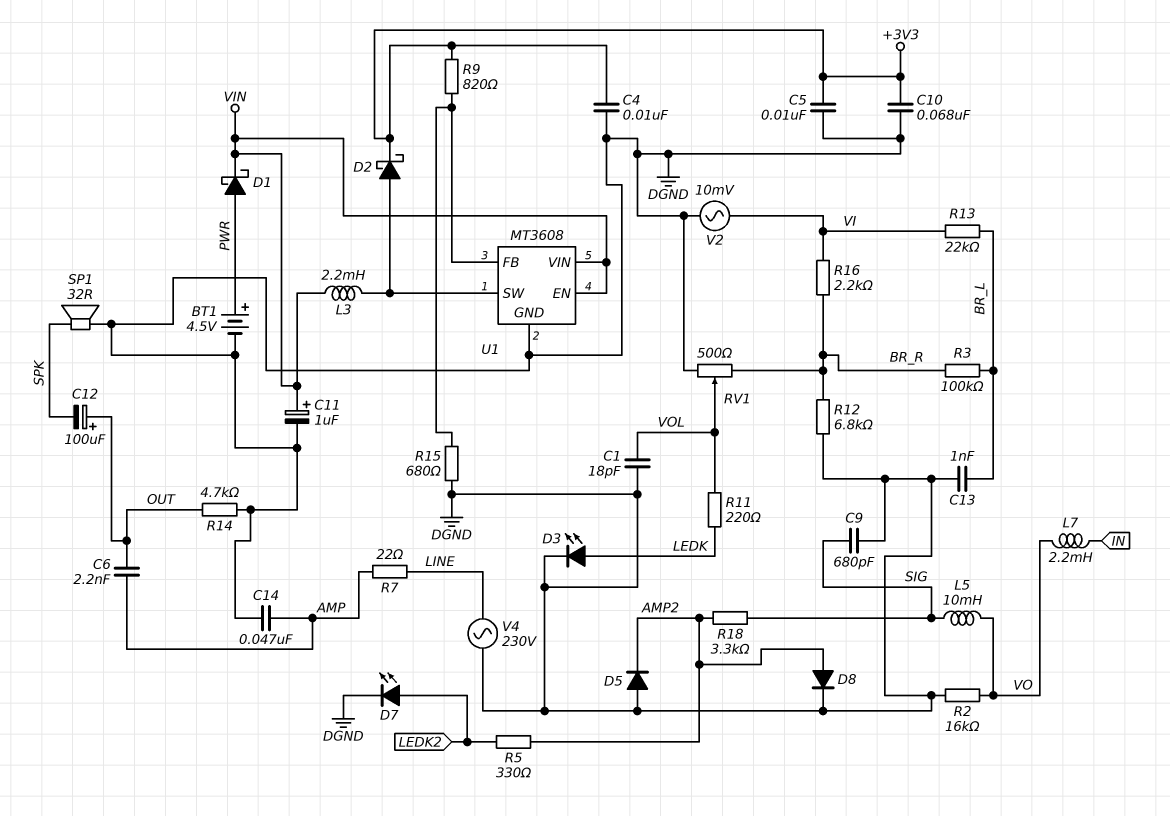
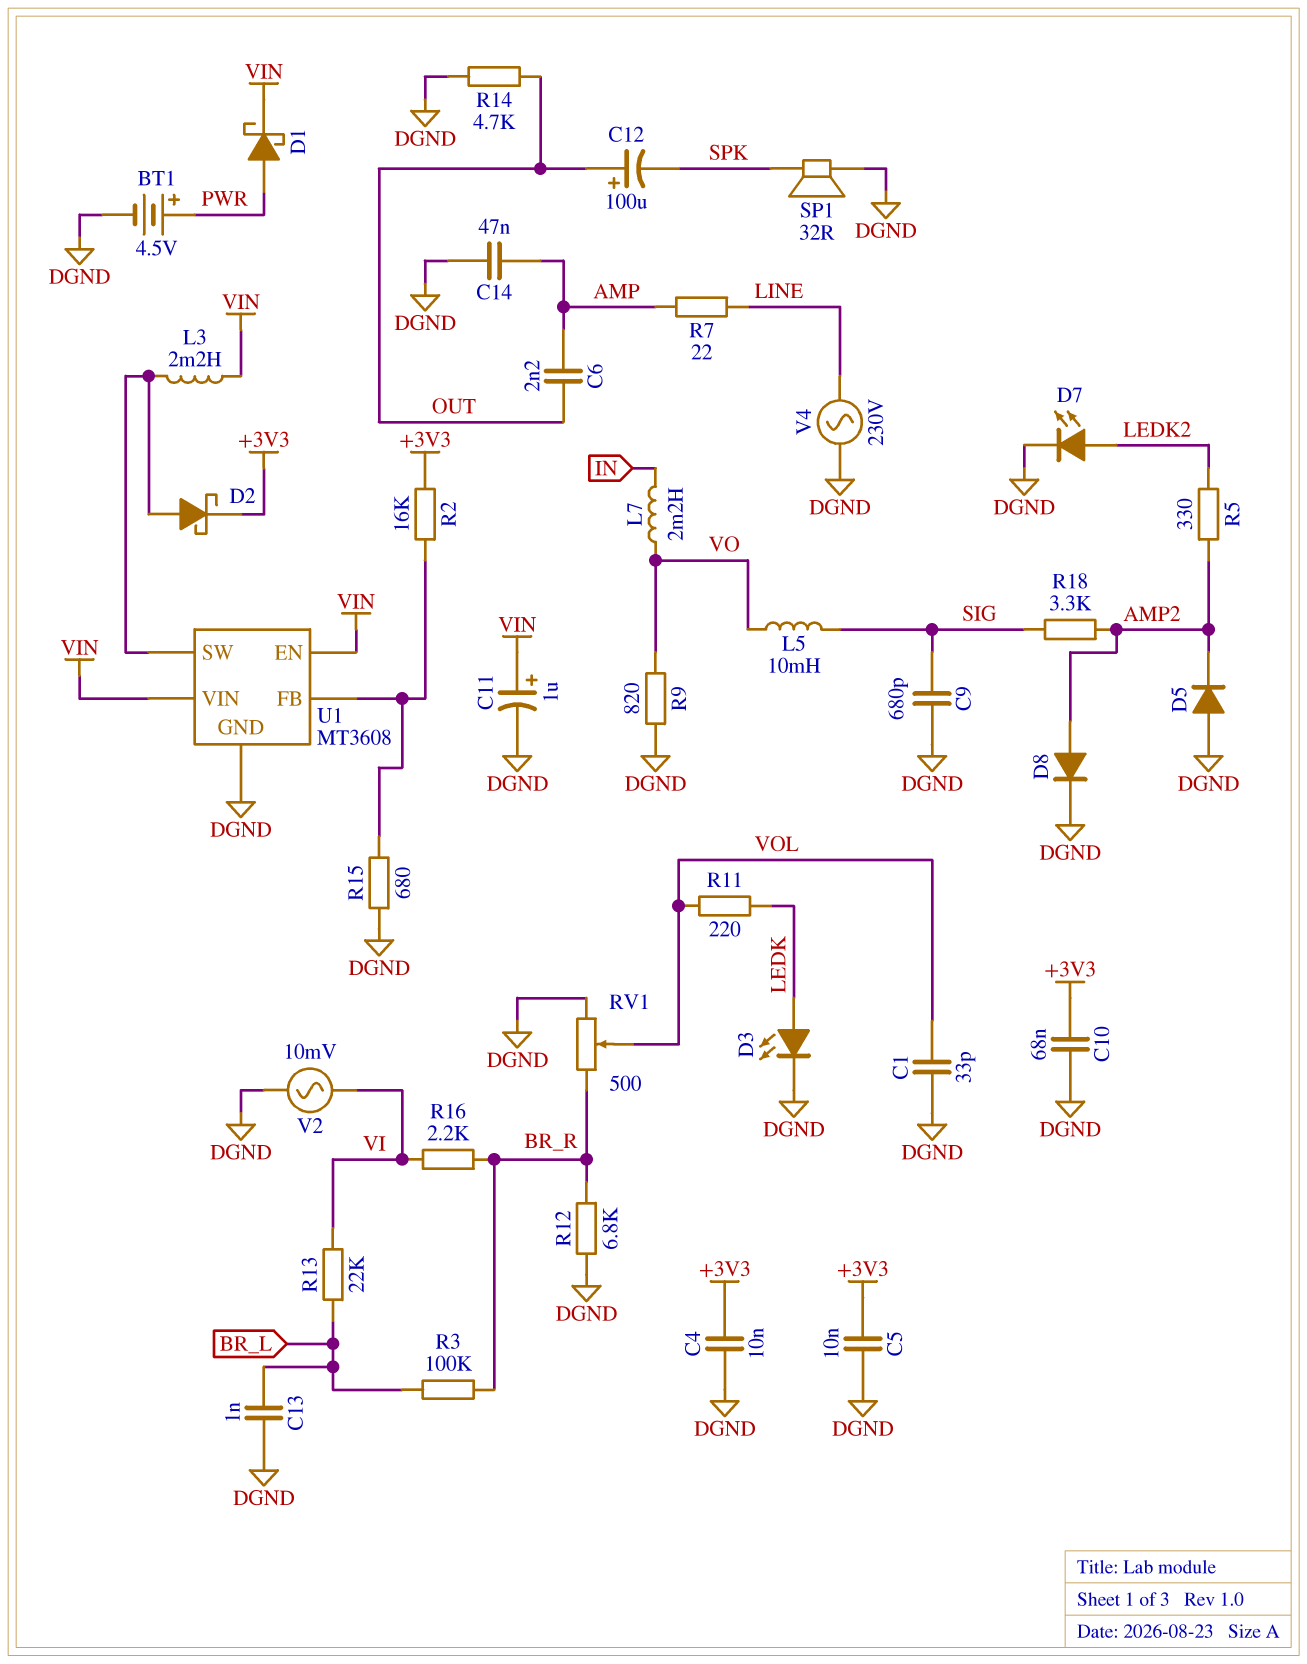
C1: 18pF (DGND, VOL) -> 33pF (DGND, VOL)
R2: 16k (DGND, VO) -> 16k (+3V3, U1/FB)
R9: 820 (+3V3, U1/FB) -> 820 (DGND, VO)

